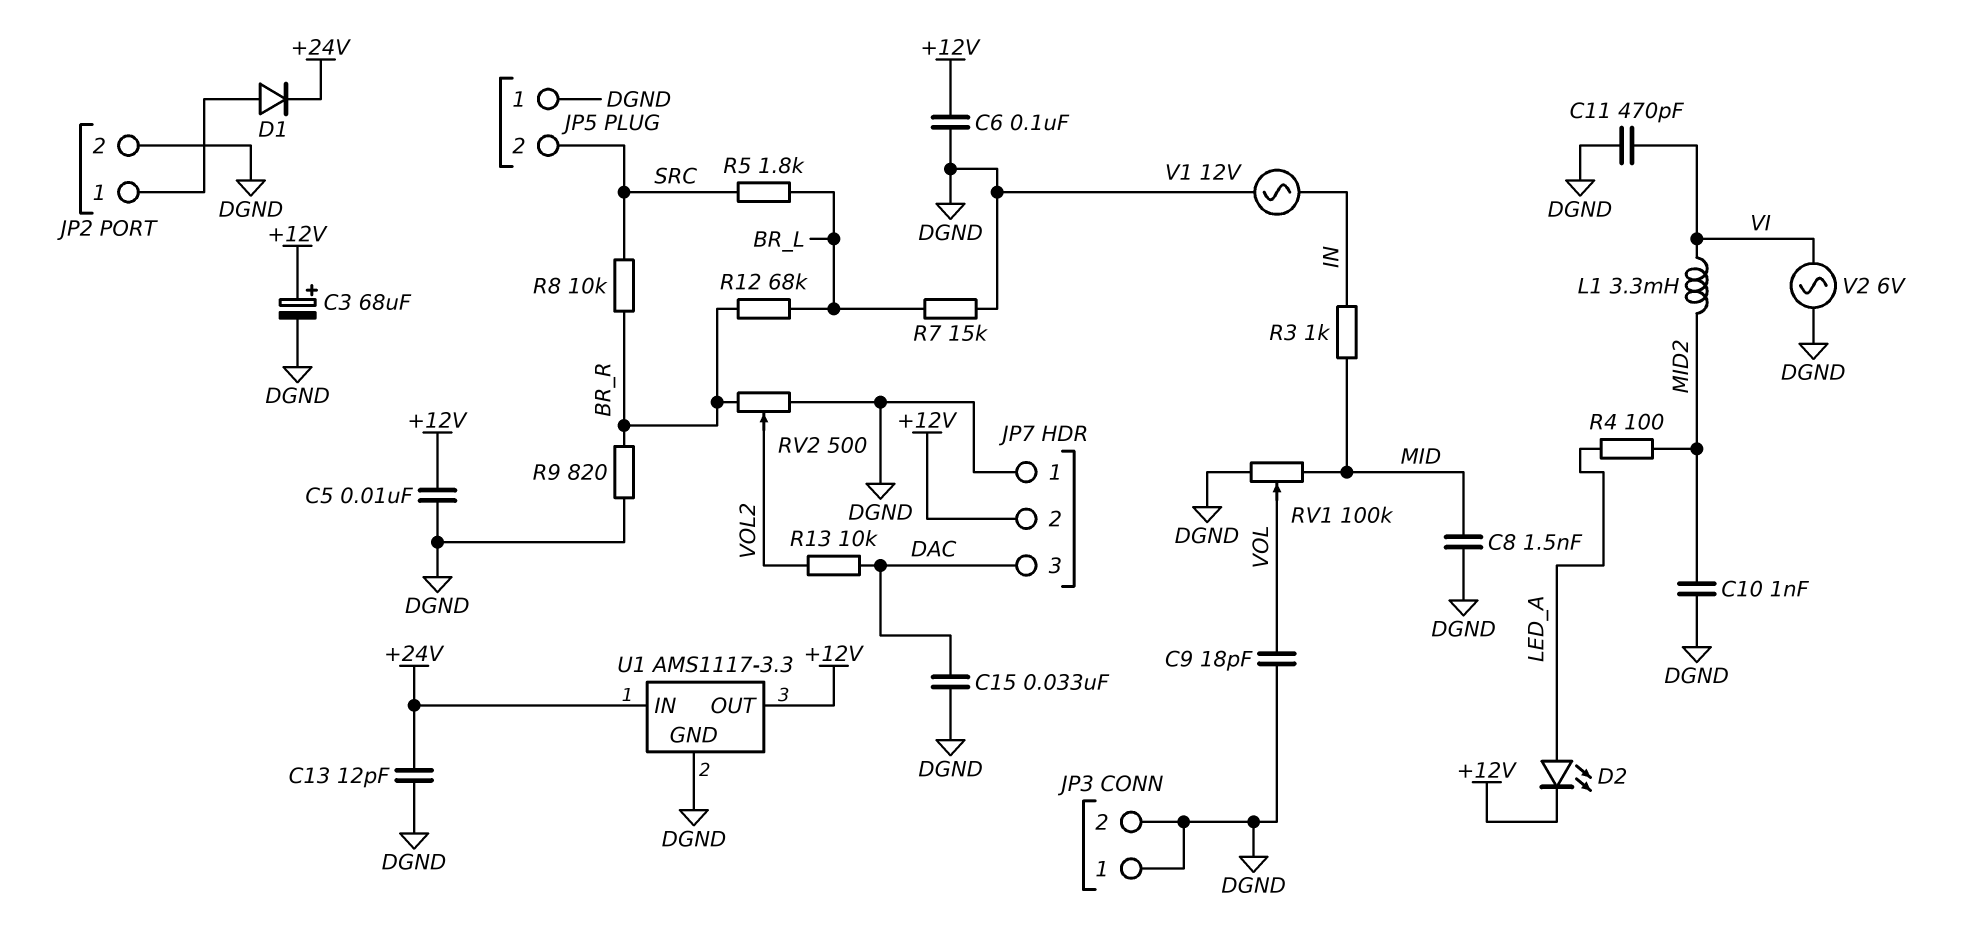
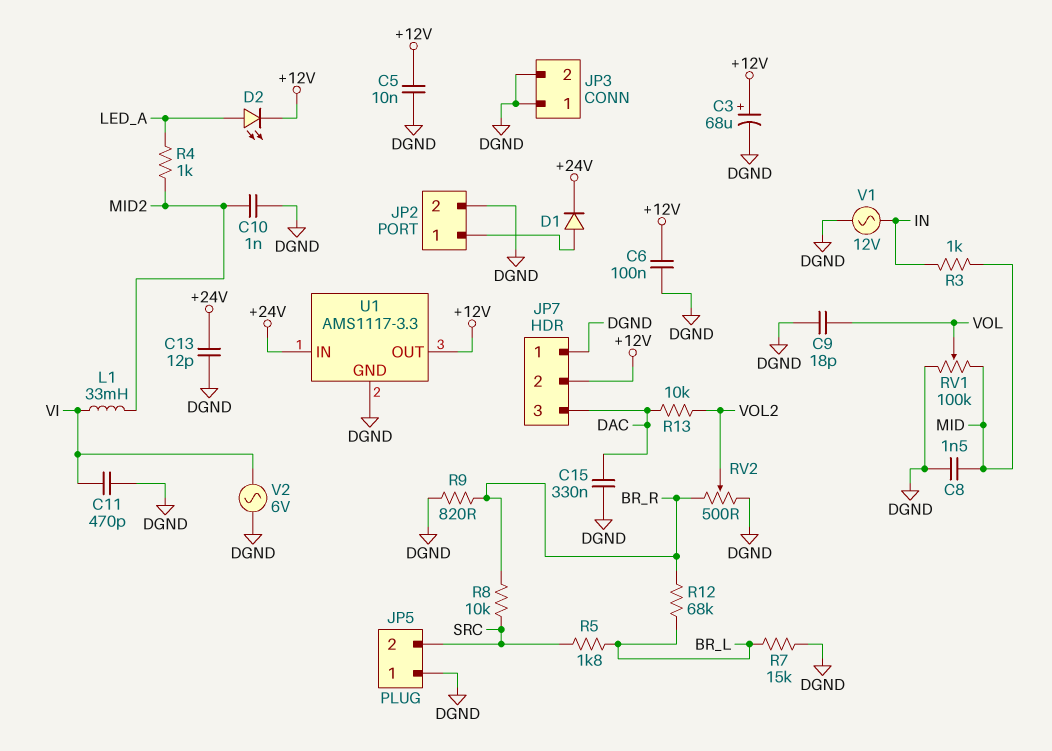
C15: 33nF (DAC, DGND) -> 330nF (DAC, DGND)
L1: 3.3mH (MID2, VI) -> 33mH (MID2, VI)
R4: 100 (LED_A, MID2) -> 1k (LED_A, MID2)

